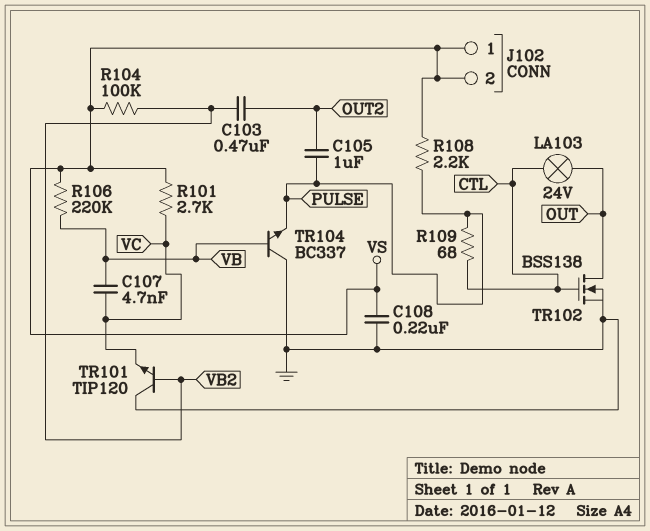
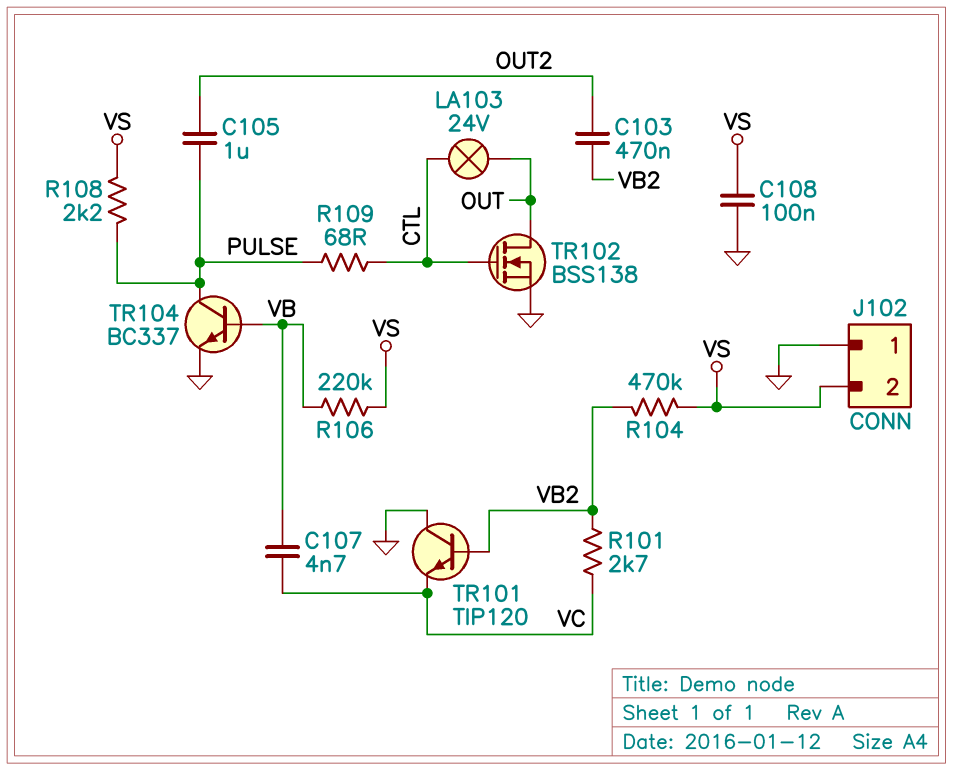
C108: 220nF (GND, VS) -> 100nF (GND, VS)
J102 pin 1: VS -> GND
R101: 2.7k (VC, VS) -> 2.7k (VB2, VC)
R104: 100k (VB2, VS) -> 470k (VB2, VS)
TR104: NPN BC337 (B VB, C GND, E PULSE) -> NPN BC337 (B VB, C PULSE, E GND)

